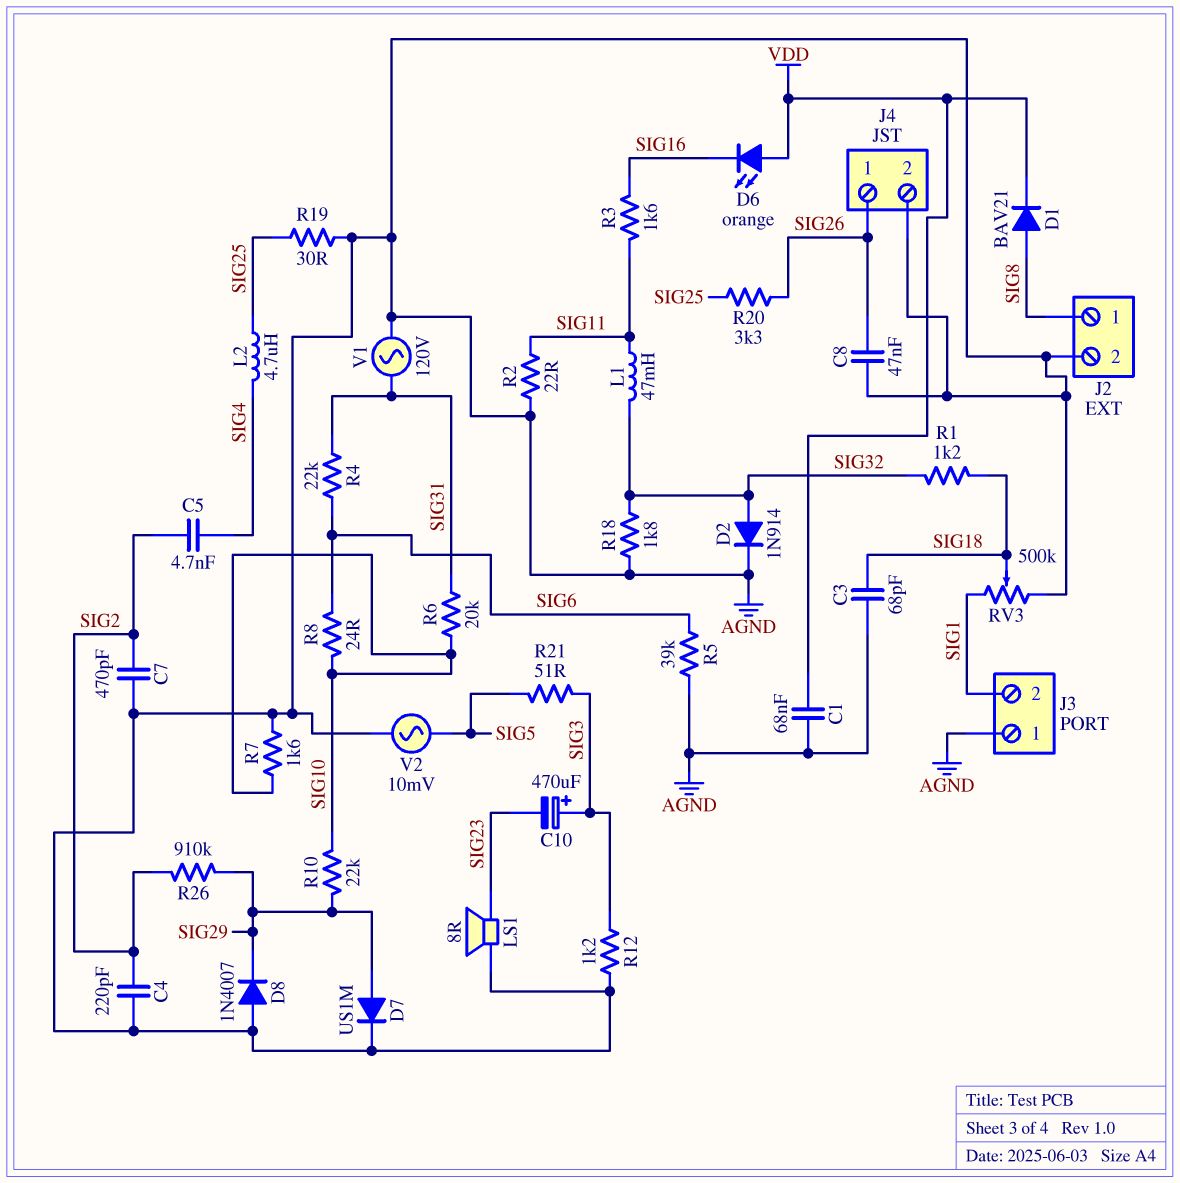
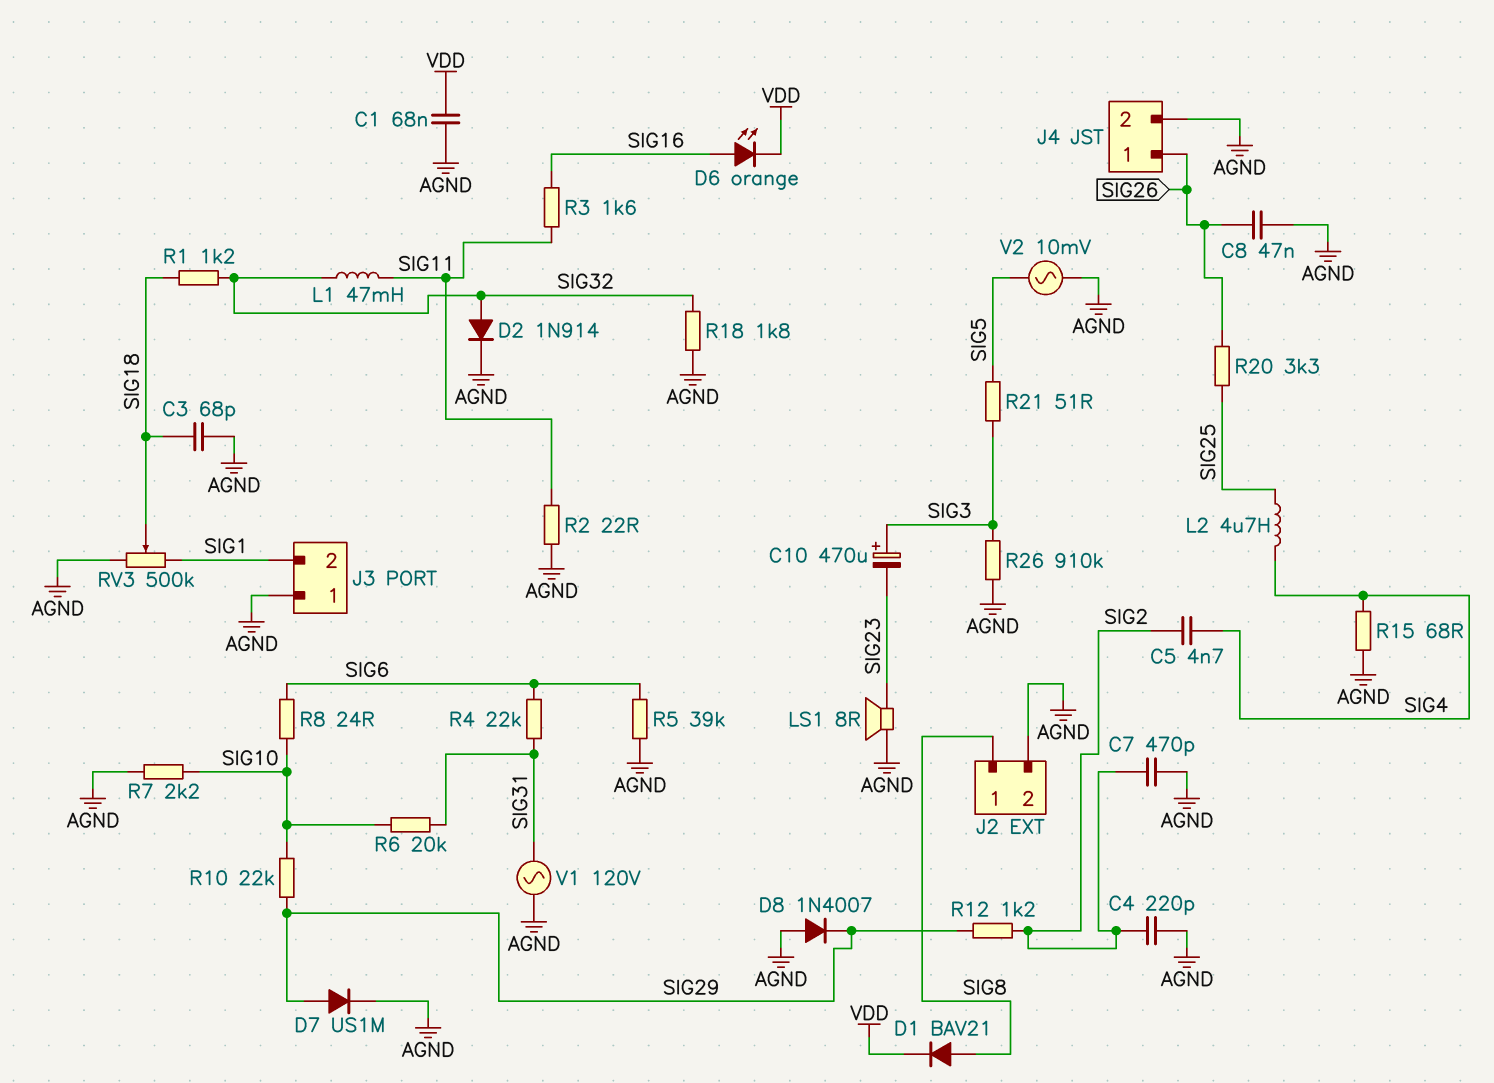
D6: LED orange (A VDD, K SIG16) -> LED orange (A SIG16, K VDD)
R7: 1.6k (AGND, SIG10) -> 2.2k (AGND, SIG10)
R12: 1.2k (AGND, SIG3) -> 1.2k (SIG2, SIG29)
R15: none -> 68 (AGND, SIG4)
R19: 30 (AGND, SIG25) -> none
R26: 910k (SIG2, SIG29) -> 910k (AGND, SIG3)

